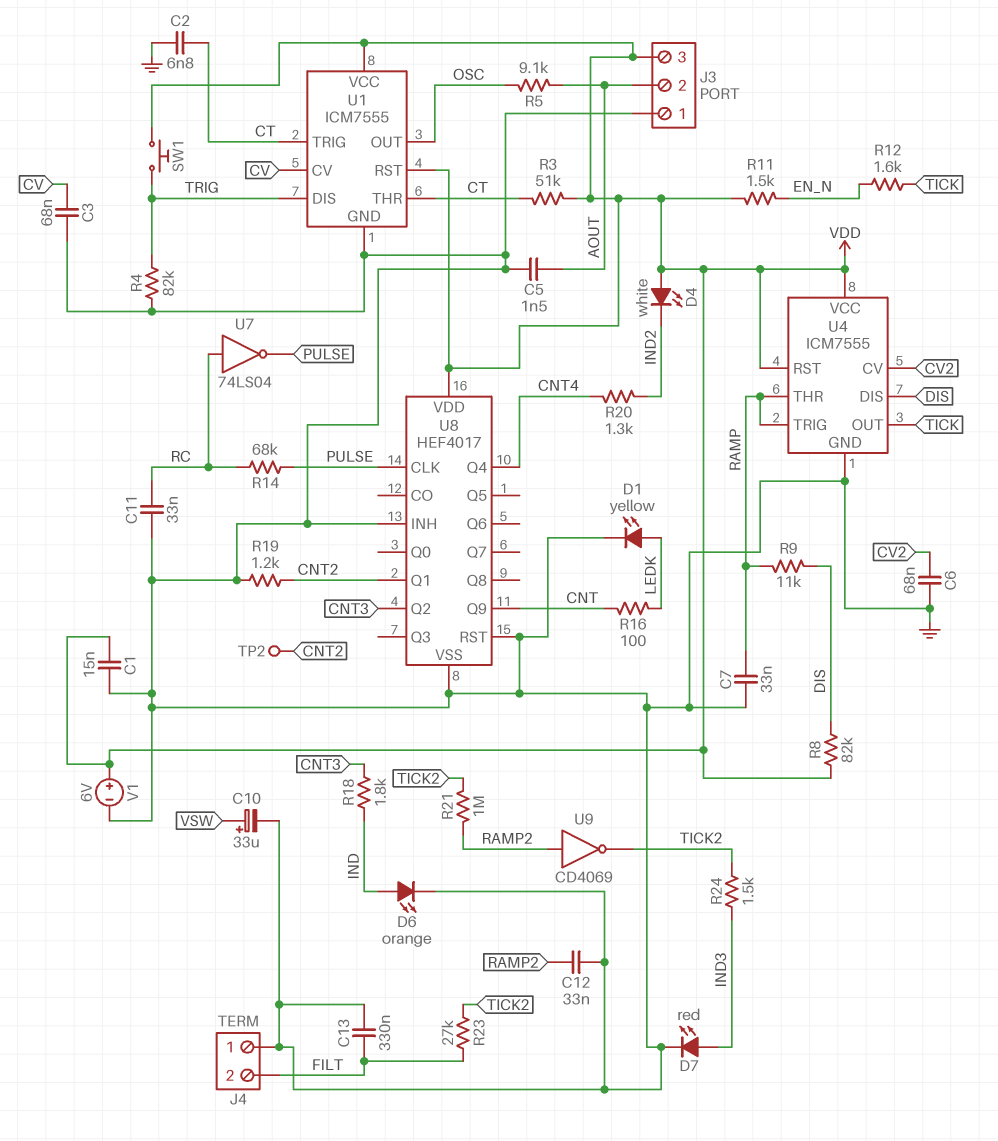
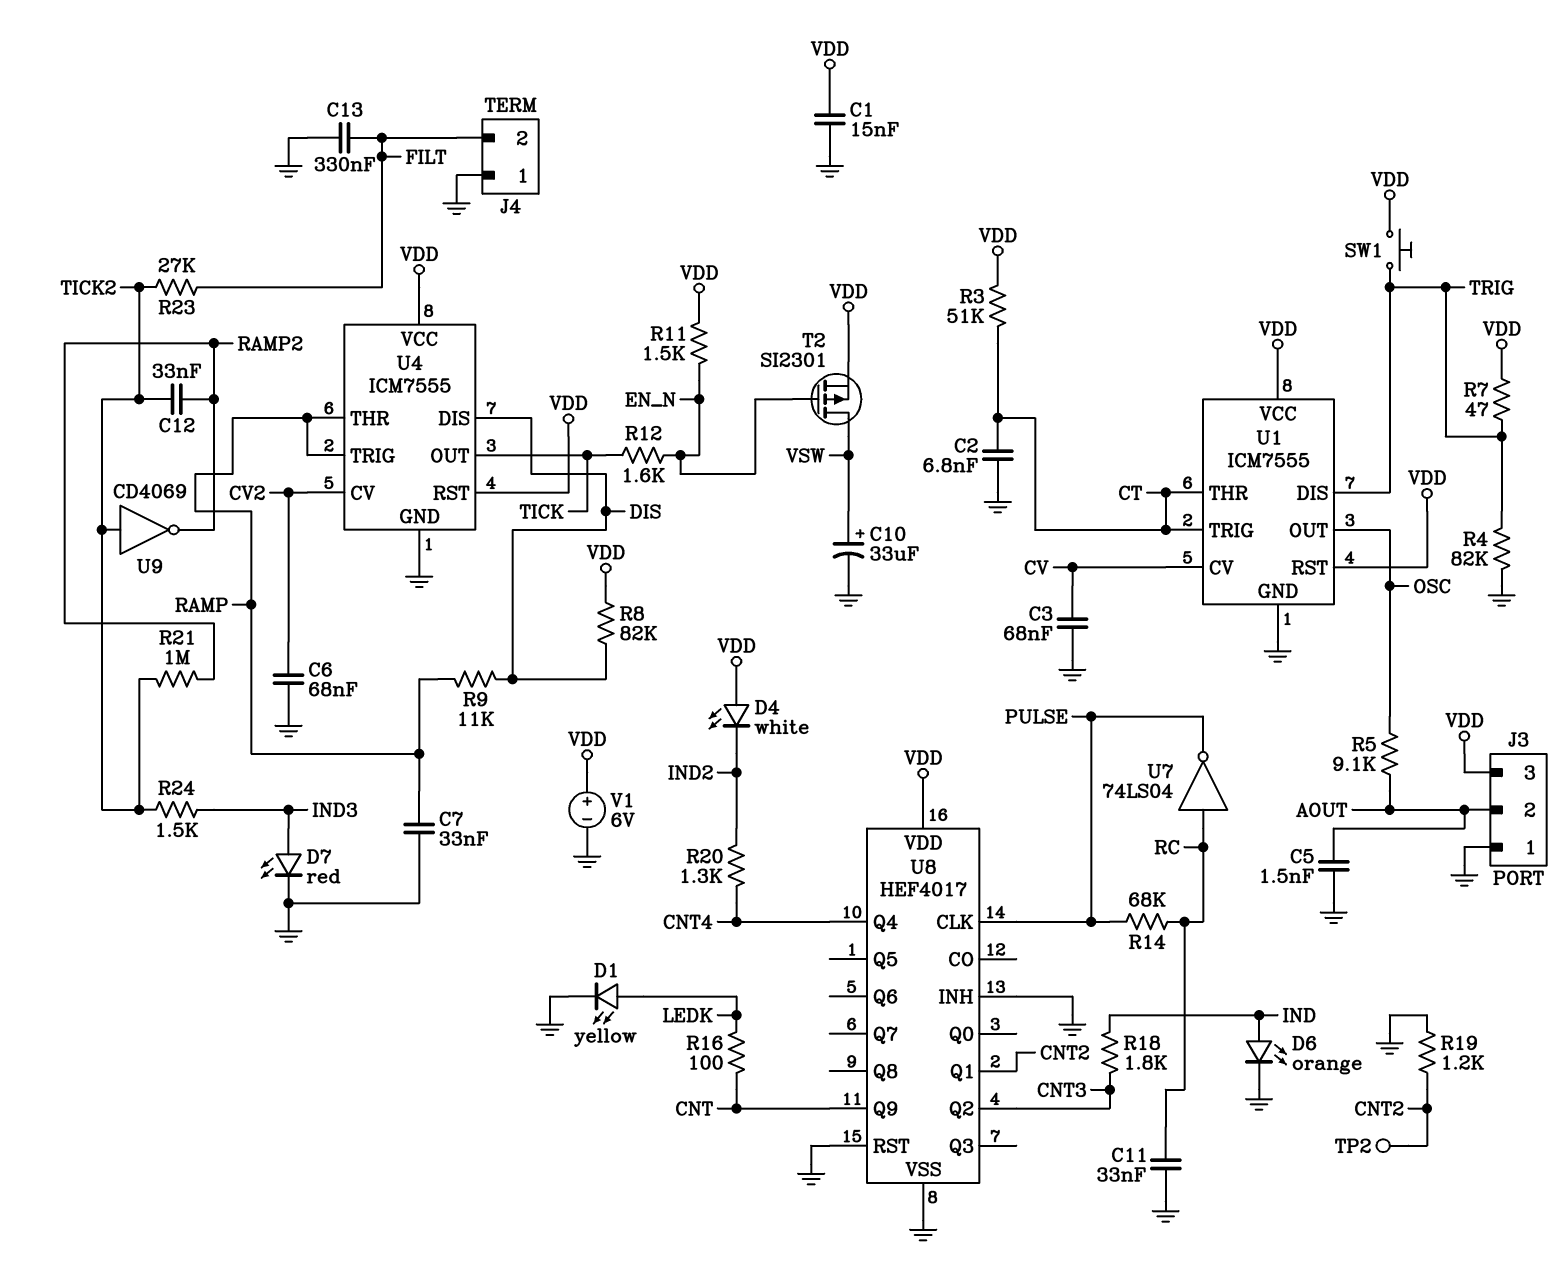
C12: 33nF (GND, RAMP2) -> 33nF (RAMP2, TICK2)
R7: none -> 47 (TRIG, VDD)
T2: none -> PMOS SI2301 (G EN_N, D VSW, S VDD)
U9: NOT CD4069 (in RAMP2, out TICK2) -> NOT CD4069 (in TICK2, out RAMP2)

